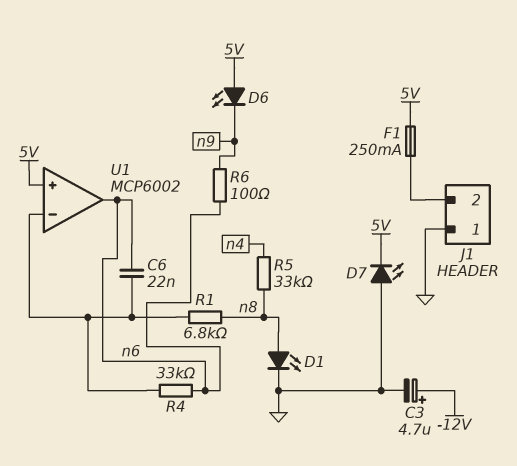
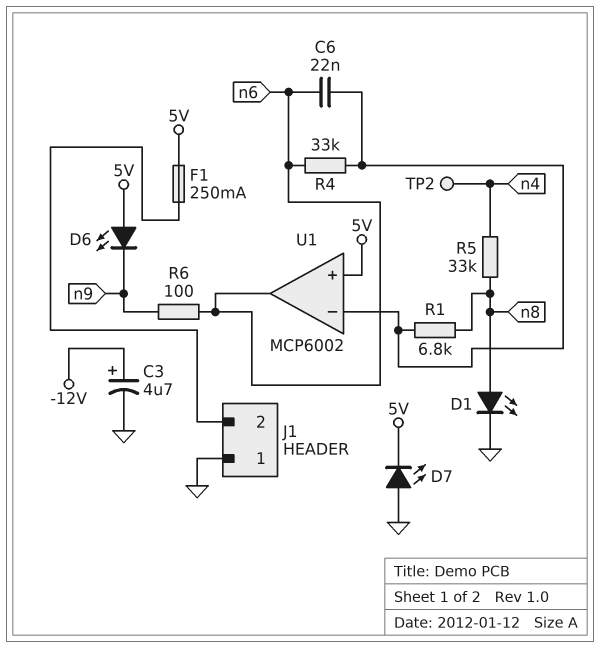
TP2: none -> test point (n4)

